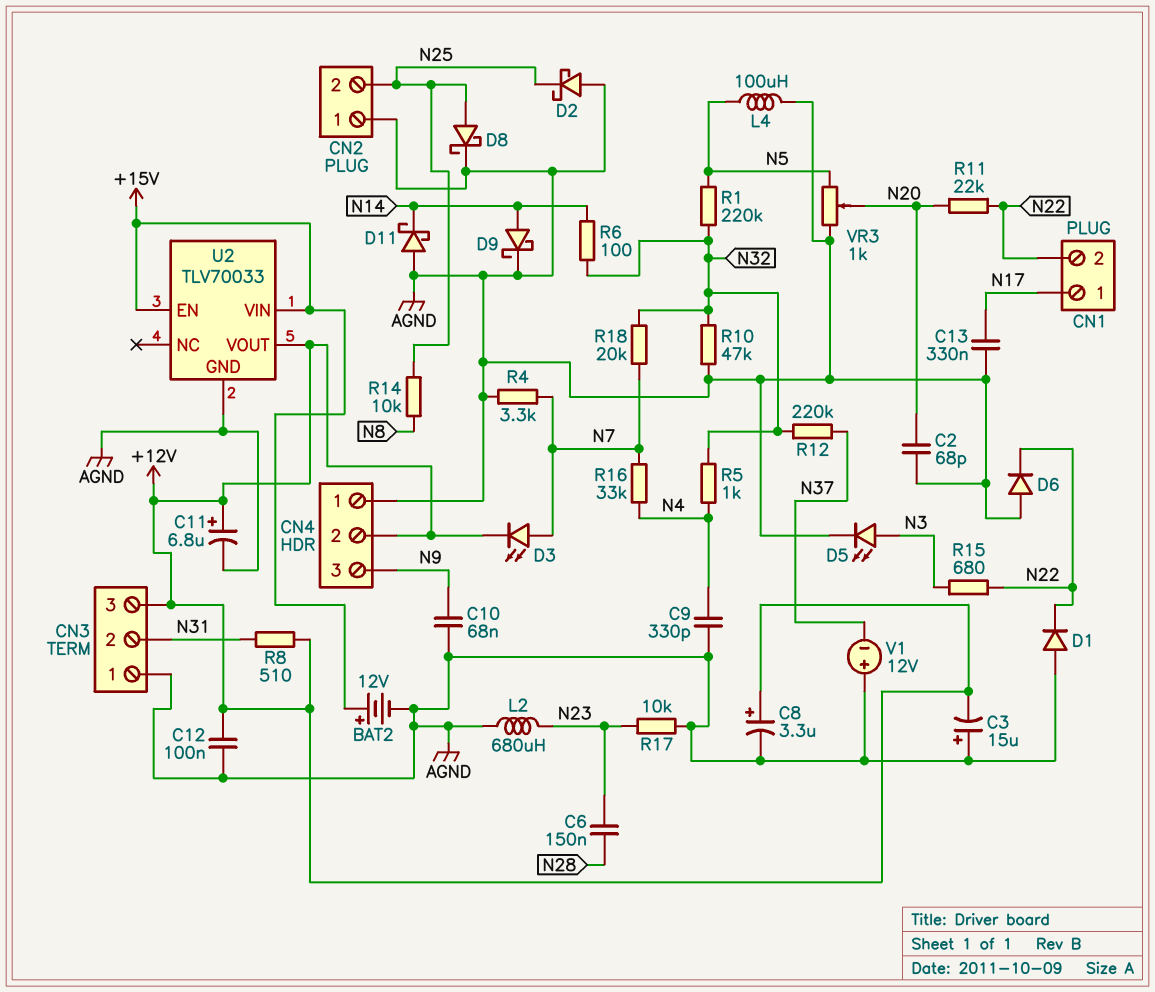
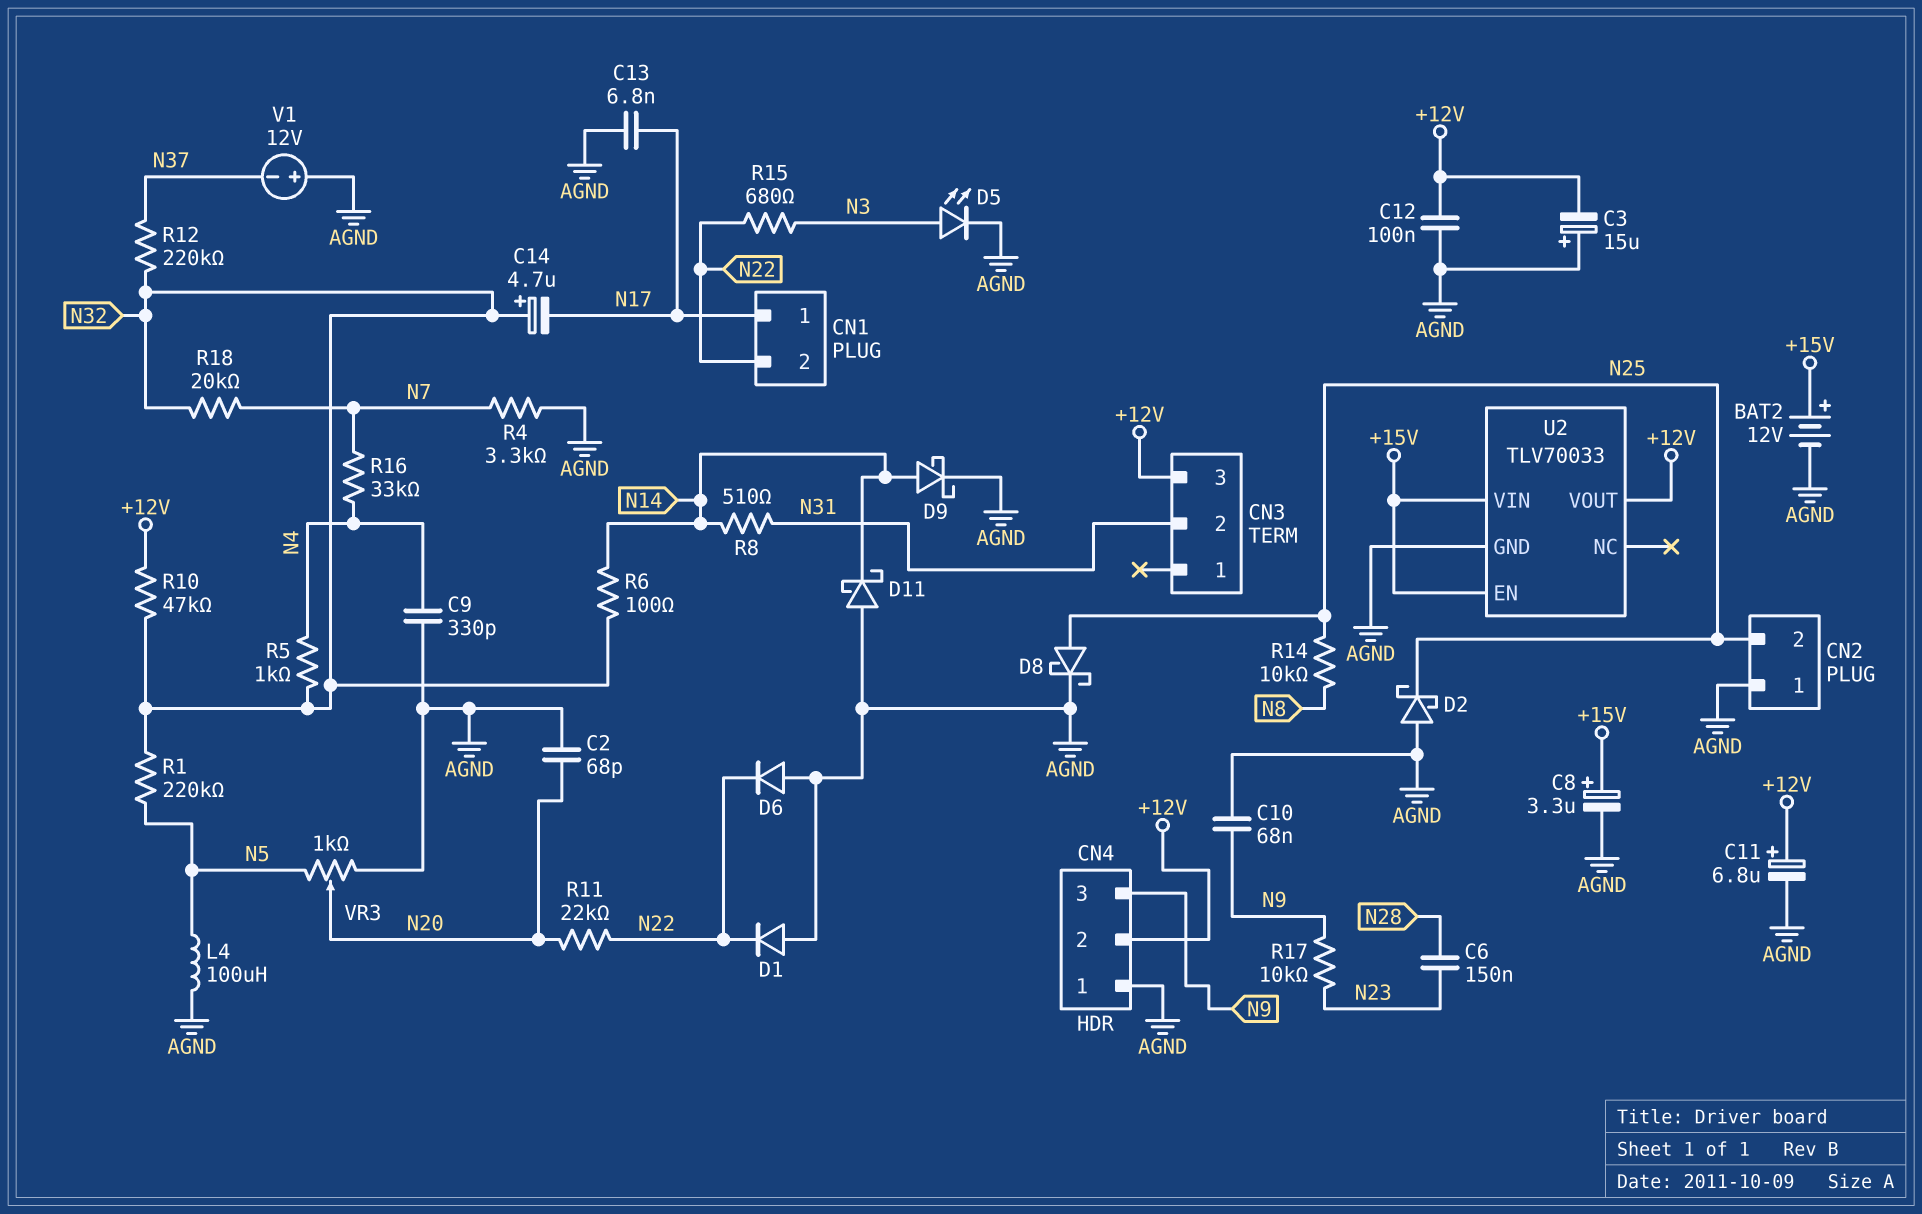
C8: 3.3uF (plus +12V, minus AGND) -> 3.3uF (plus +15V, minus AGND)
C13: 330nF (AGND, N17) -> 6.8nF (AGND, N17)
C14: none -> 4.7uF (plus N32, minus N17)
CN3 pin 1: AGND -> none
D3: LED (A N7, K +12V) -> none
L2: 680uH (AGND, N23) -> none
R8: 510 (+12V, N31) -> 510 (N14, N31)
R10: 47k (AGND, N32) -> 47k (+12V, N32)
R17: 10k (AGND, N23) -> 10k (N9, N23)

